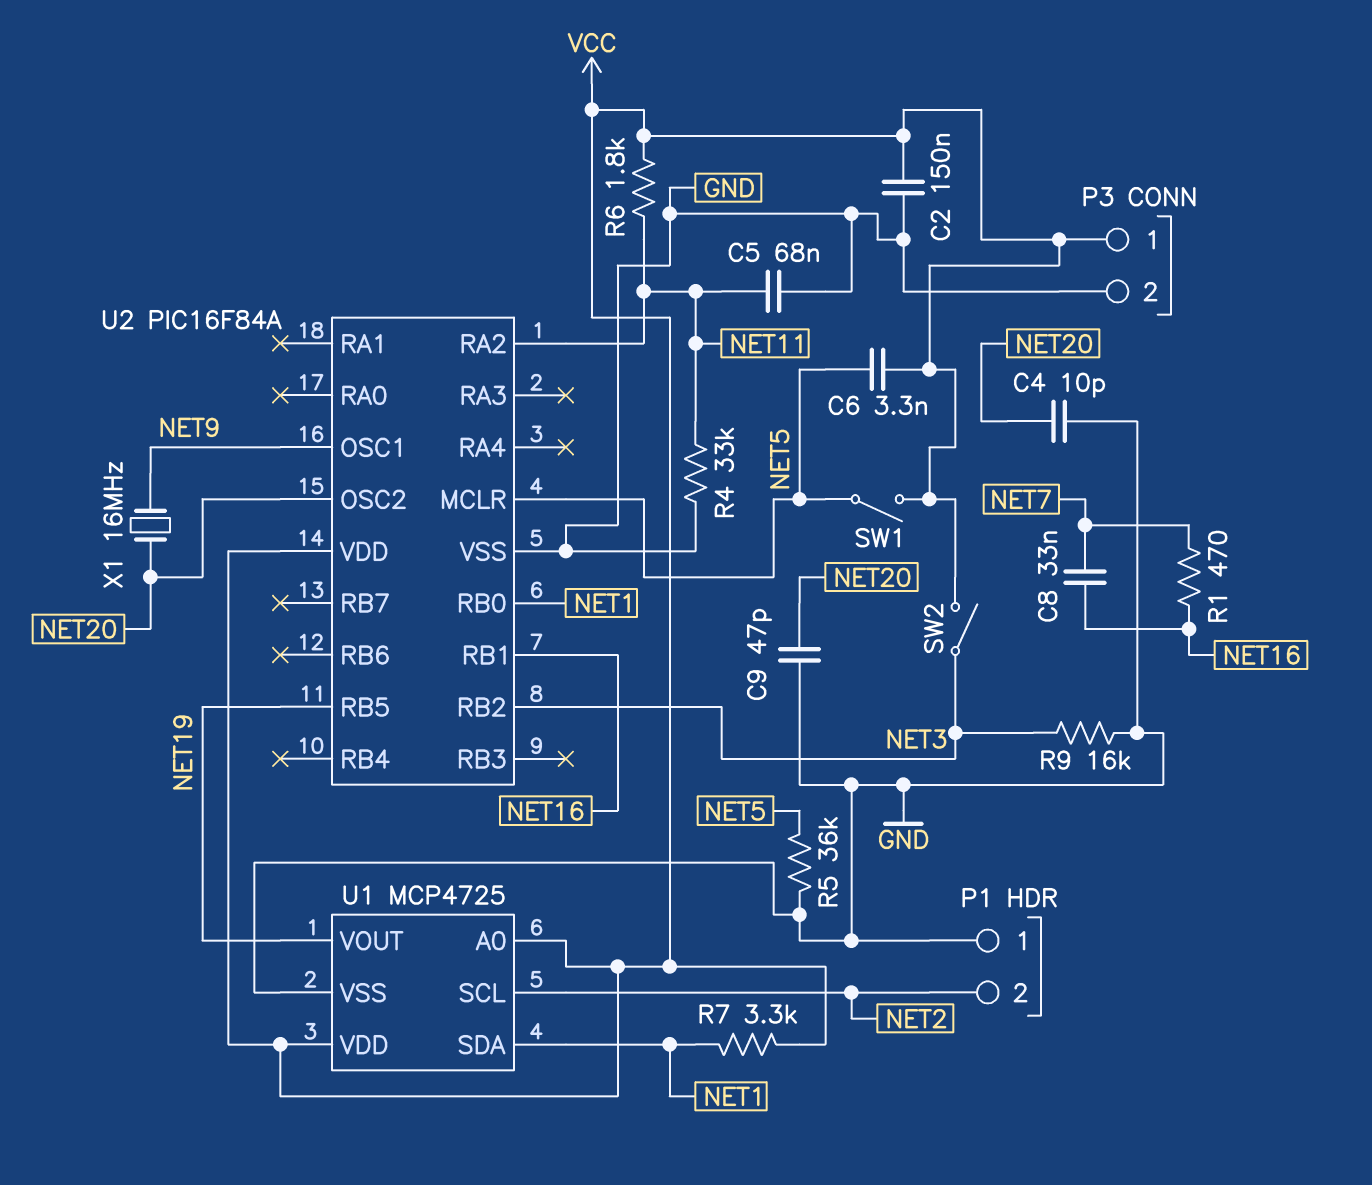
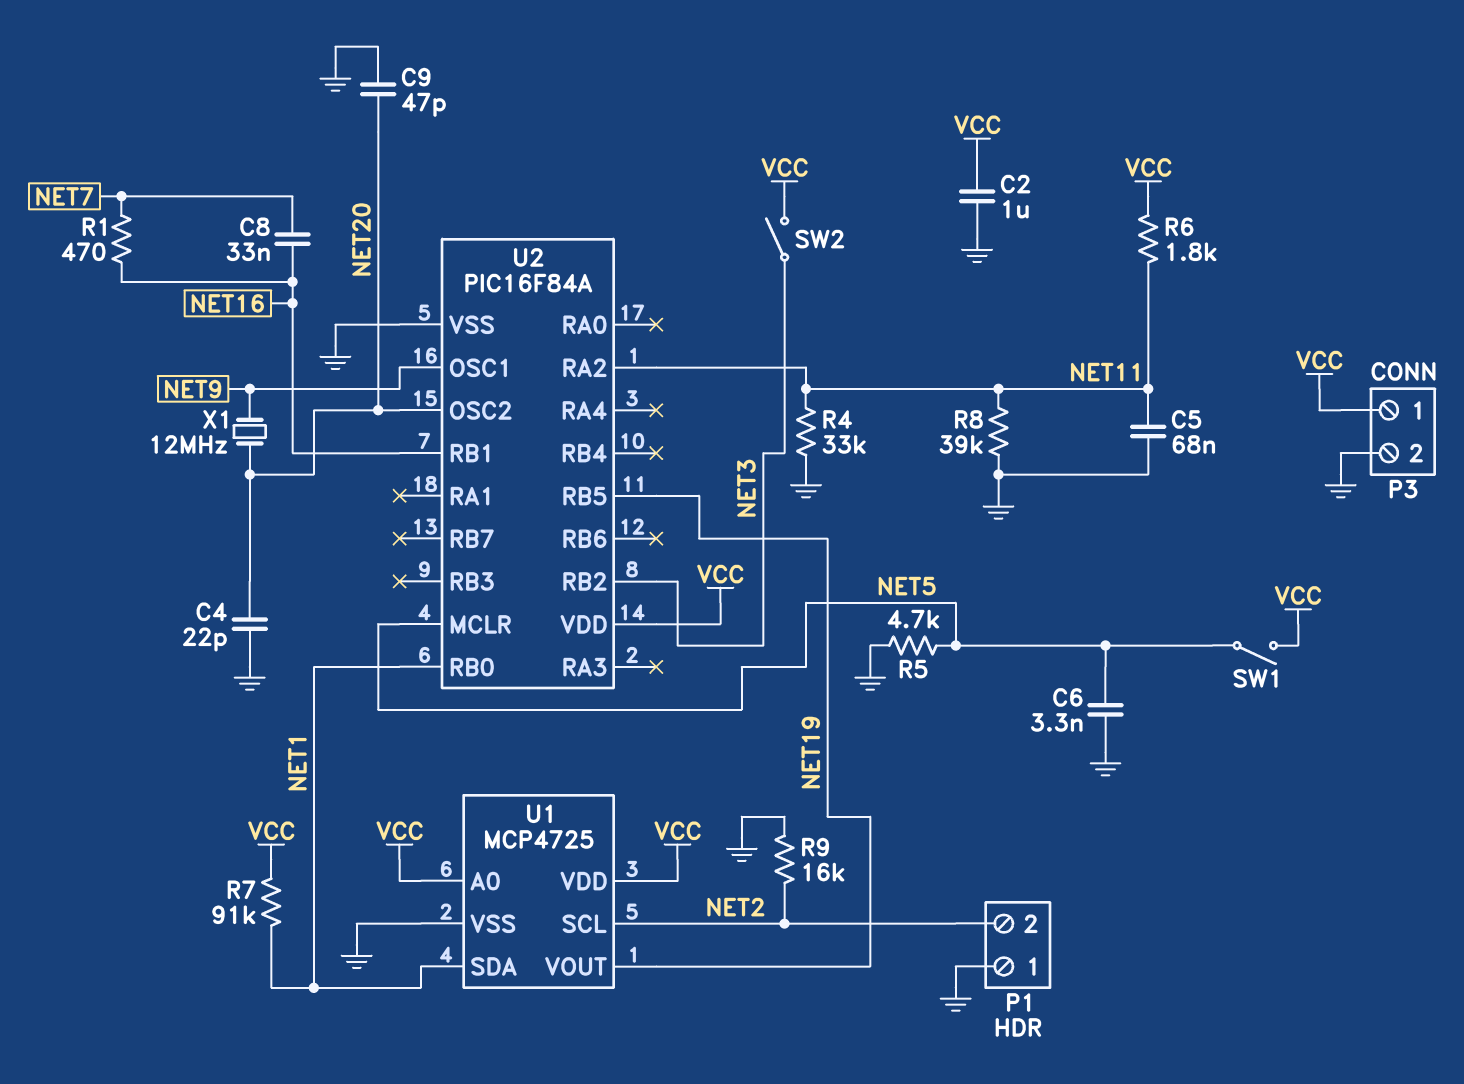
C2: 150nF (GND, VCC) -> 1uF (GND, VCC)
C4: 10pF (GND, NET20) -> 22pF (GND, NET20)
C6: 3.3nF (NET5, VCC) -> 3.3nF (GND, NET5)
R5: 36k (GND, NET5) -> 4.7k (GND, NET5)
R7: 3.3k (NET1, VCC) -> 91k (NET1, VCC)
R8: none -> 39k (GND, NET11)
R9: 16k (GND, NET3) -> 16k (GND, NET2)
X1: 16MHz (NET9, NET20) -> 12MHz (NET9, NET20)

